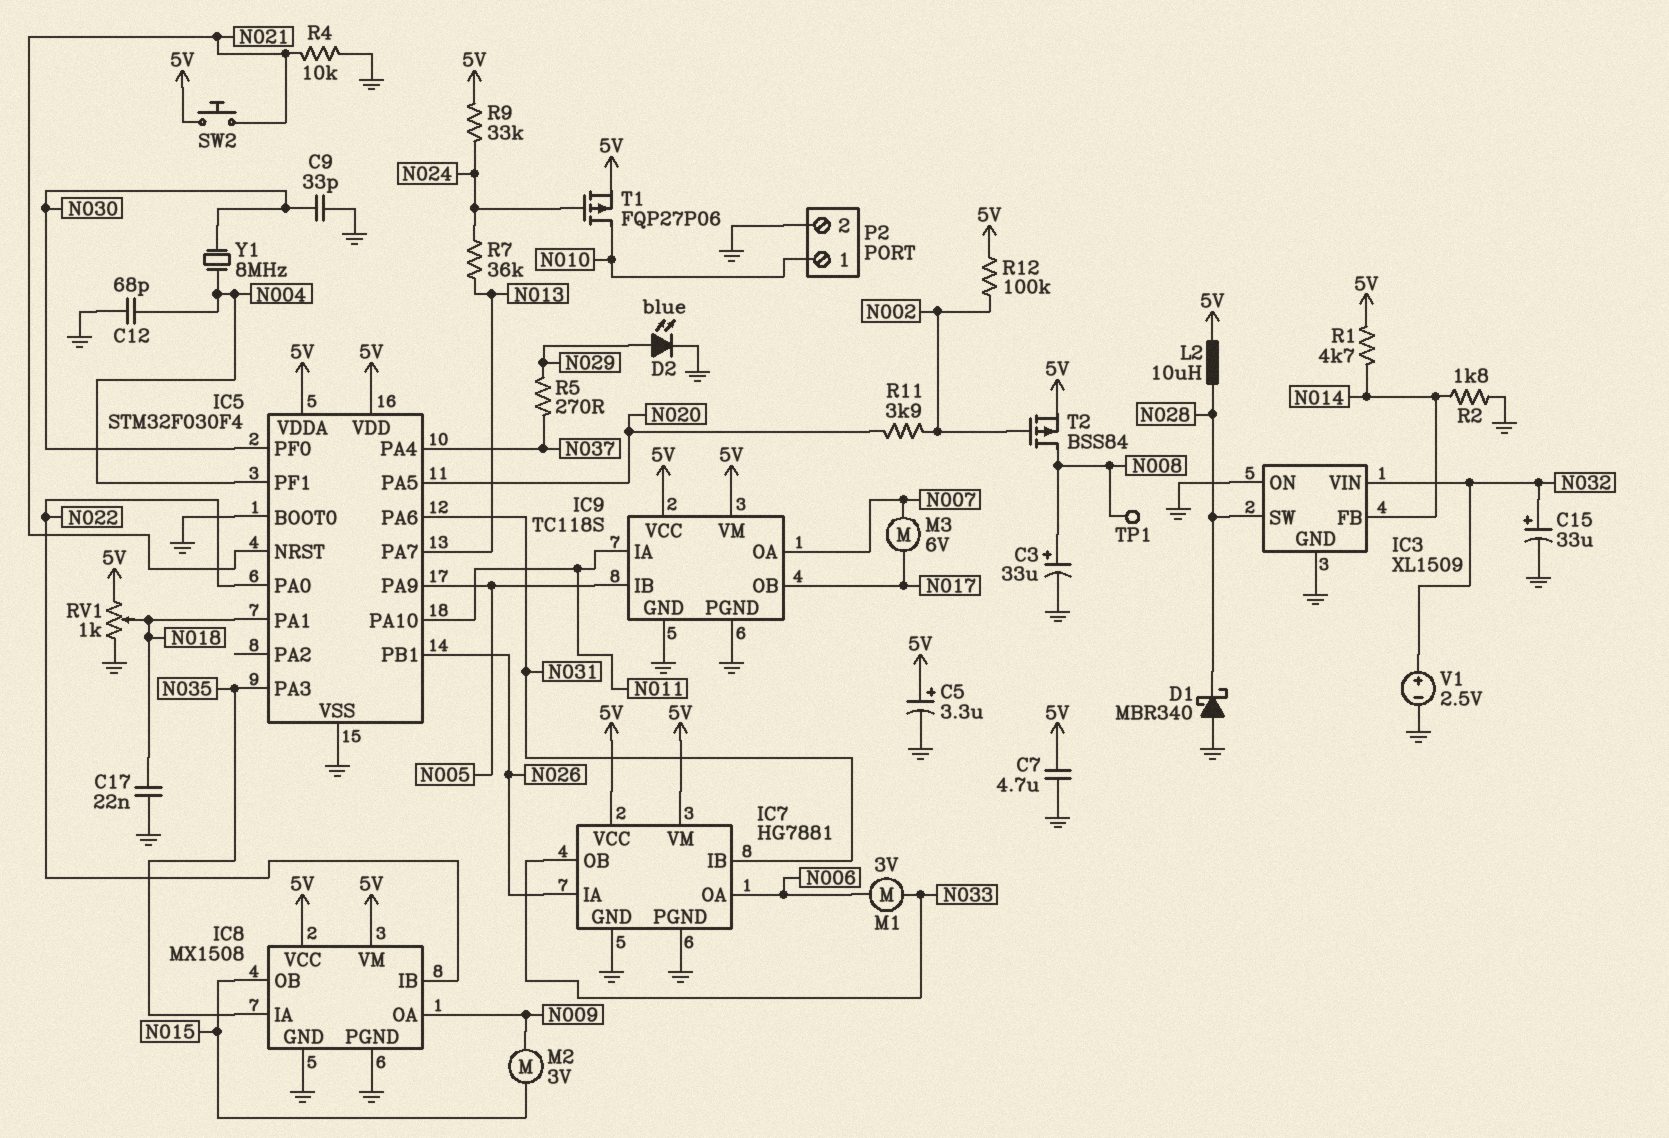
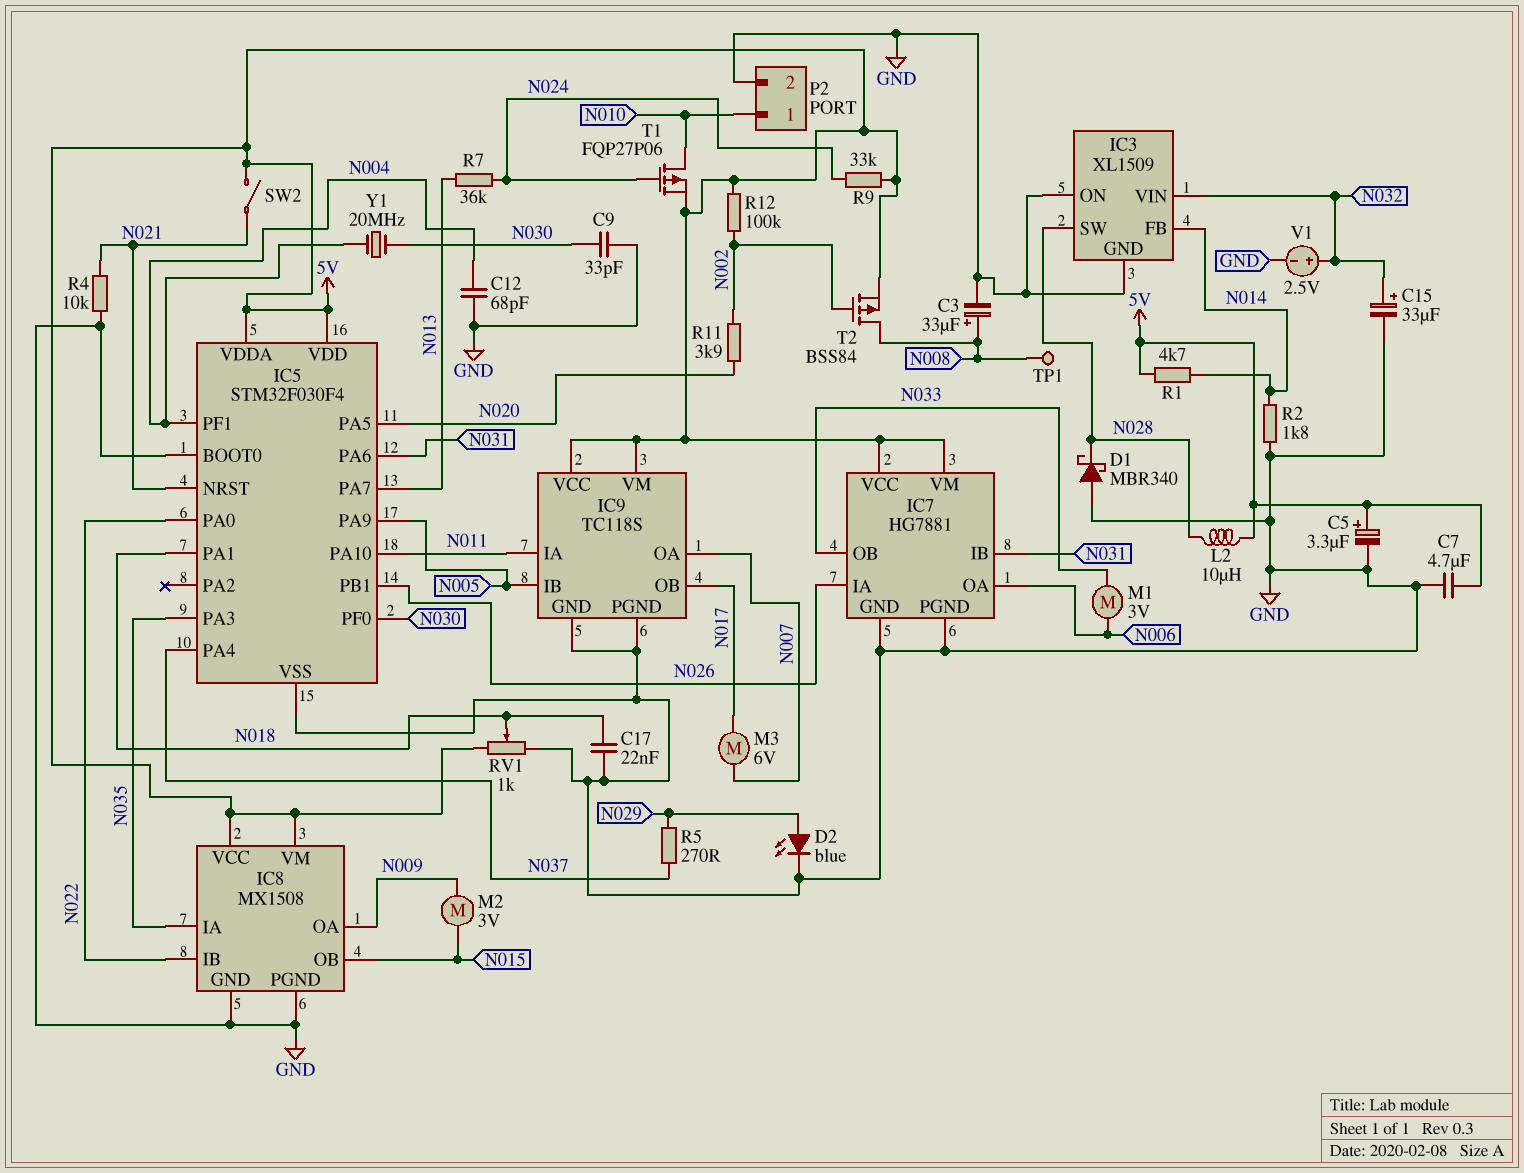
SW2: button (5V, N021) -> switch (5V, N021)
Y1: 8MHz (N004, N030) -> 20MHz (N004, N030)

